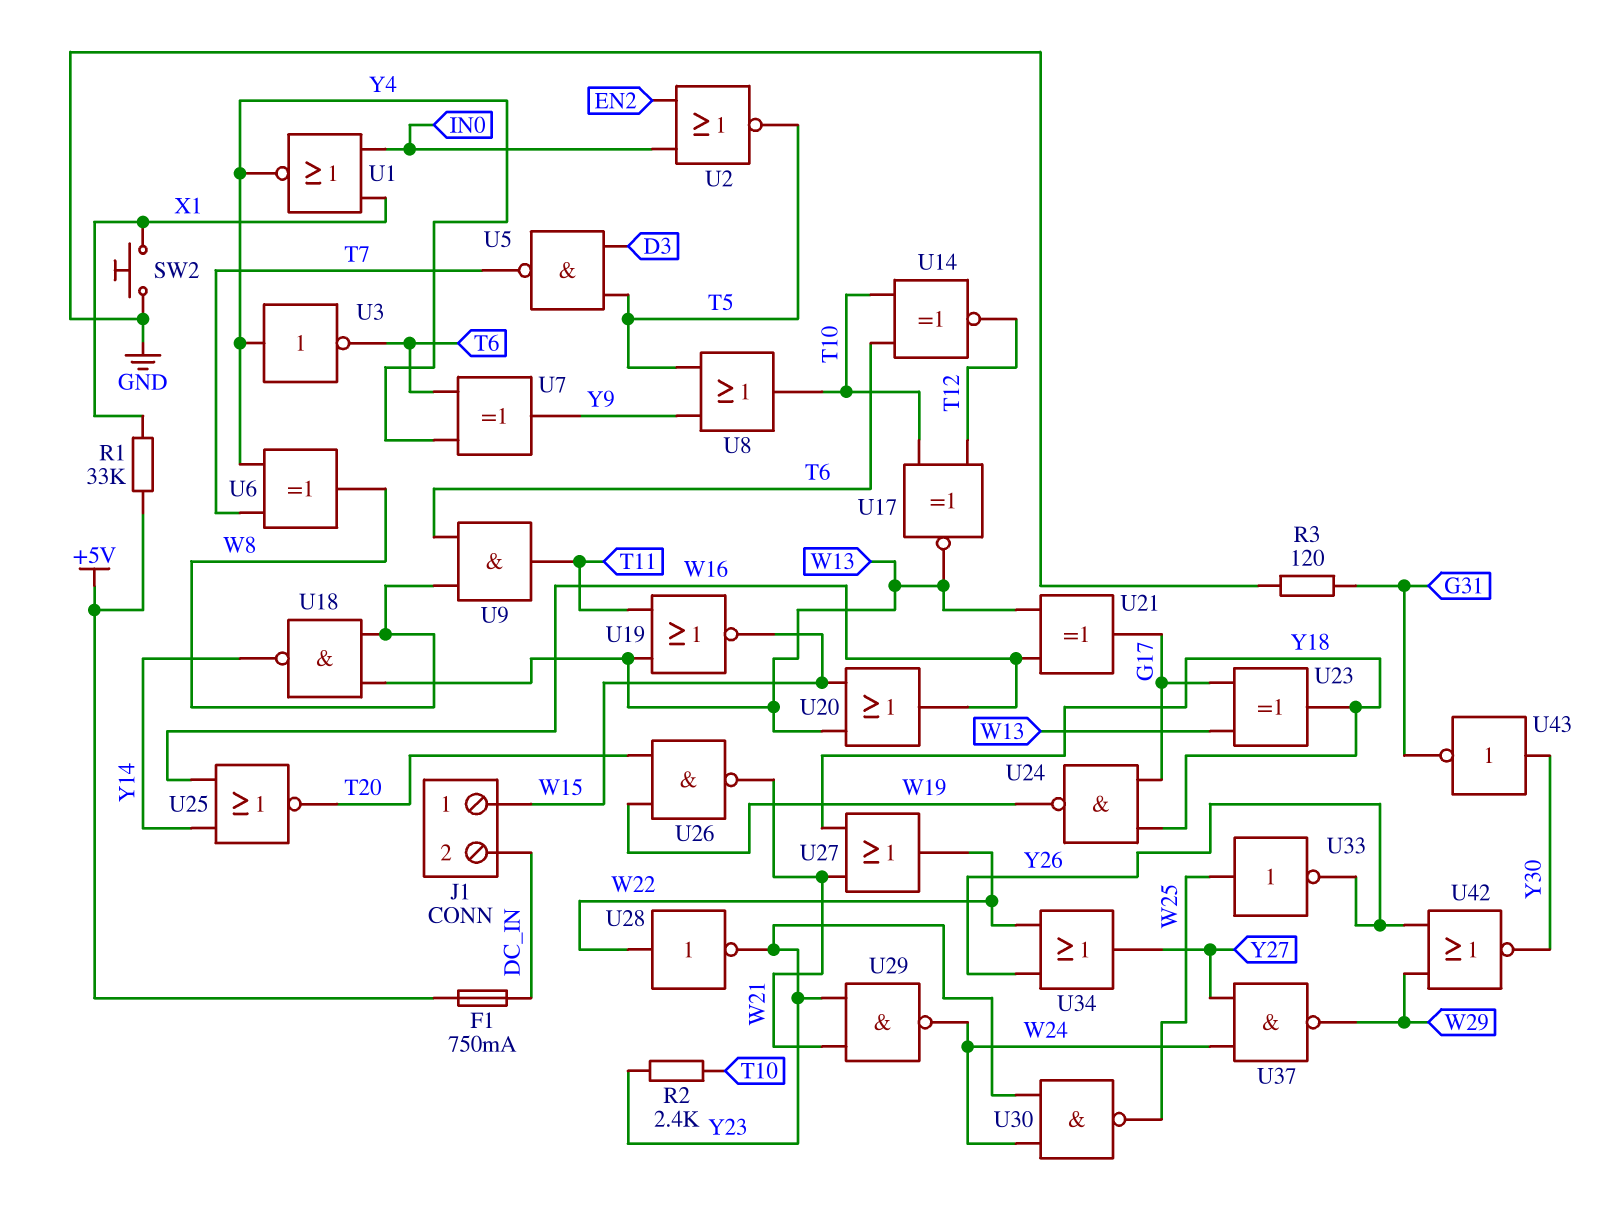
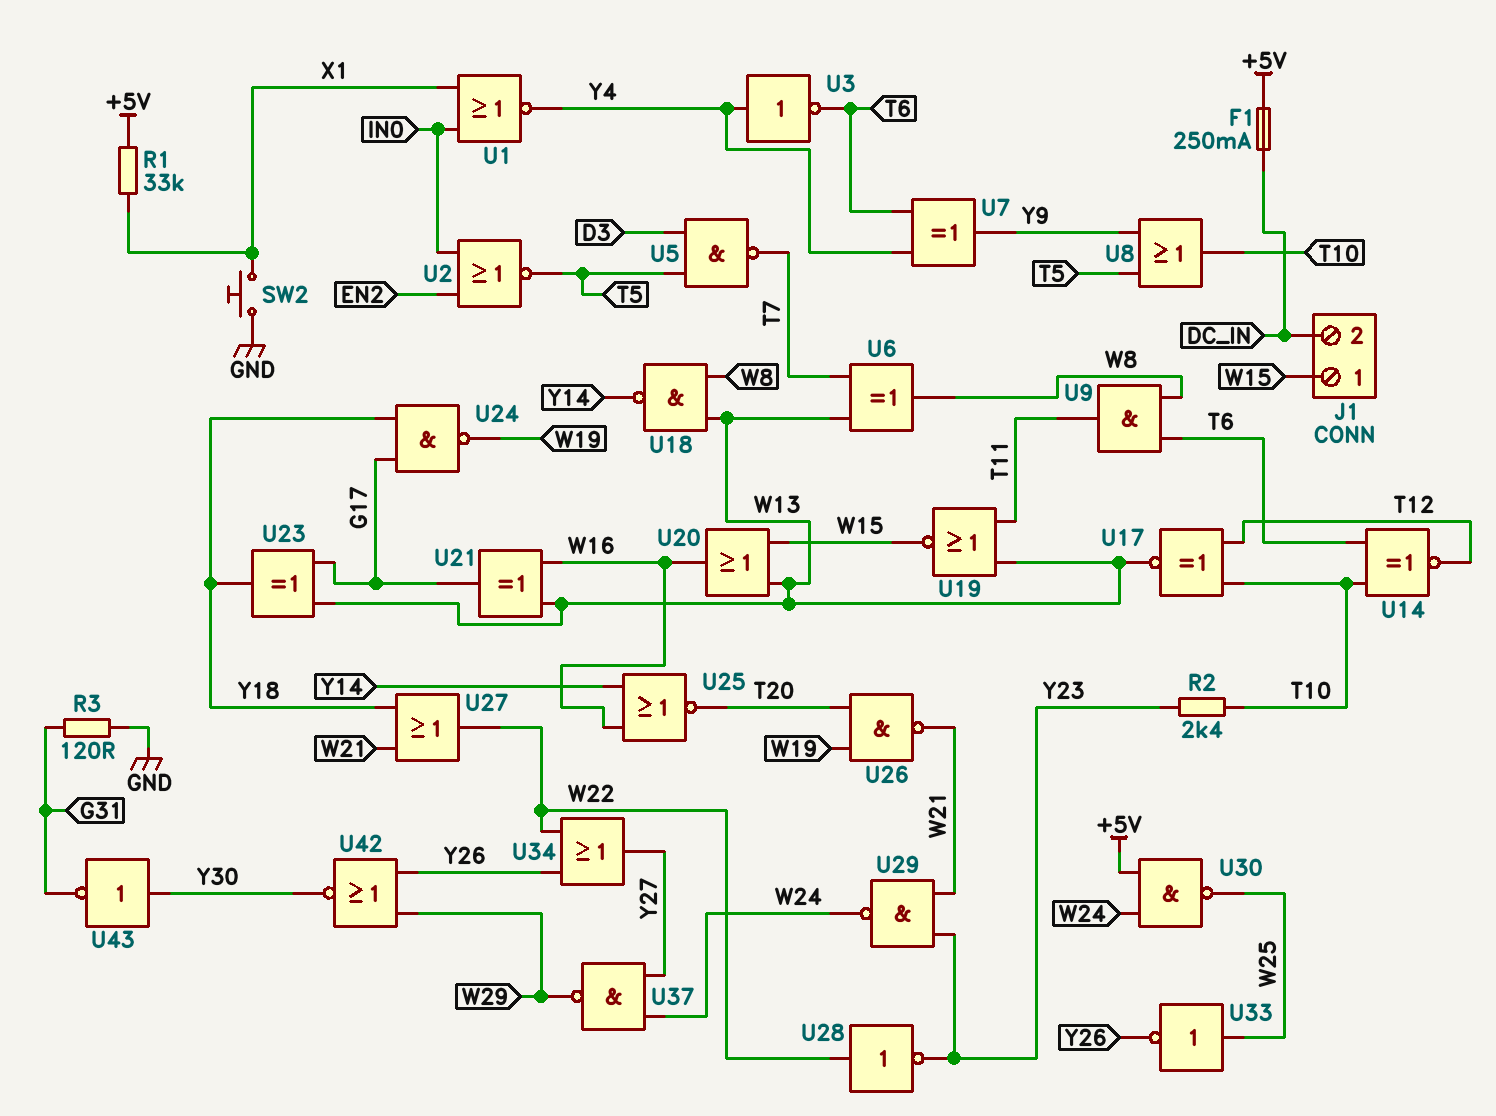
F1: 750mA (+5V, DC_IN) -> 250mA (+5V, DC_IN)
U6: XOR (in T7, in Y4, out W8) -> XOR (in T7, in W13, out W8)
U30: NAND (in W24, in Y23, out W25) -> NAND (in +5V, in W24, out W25)

